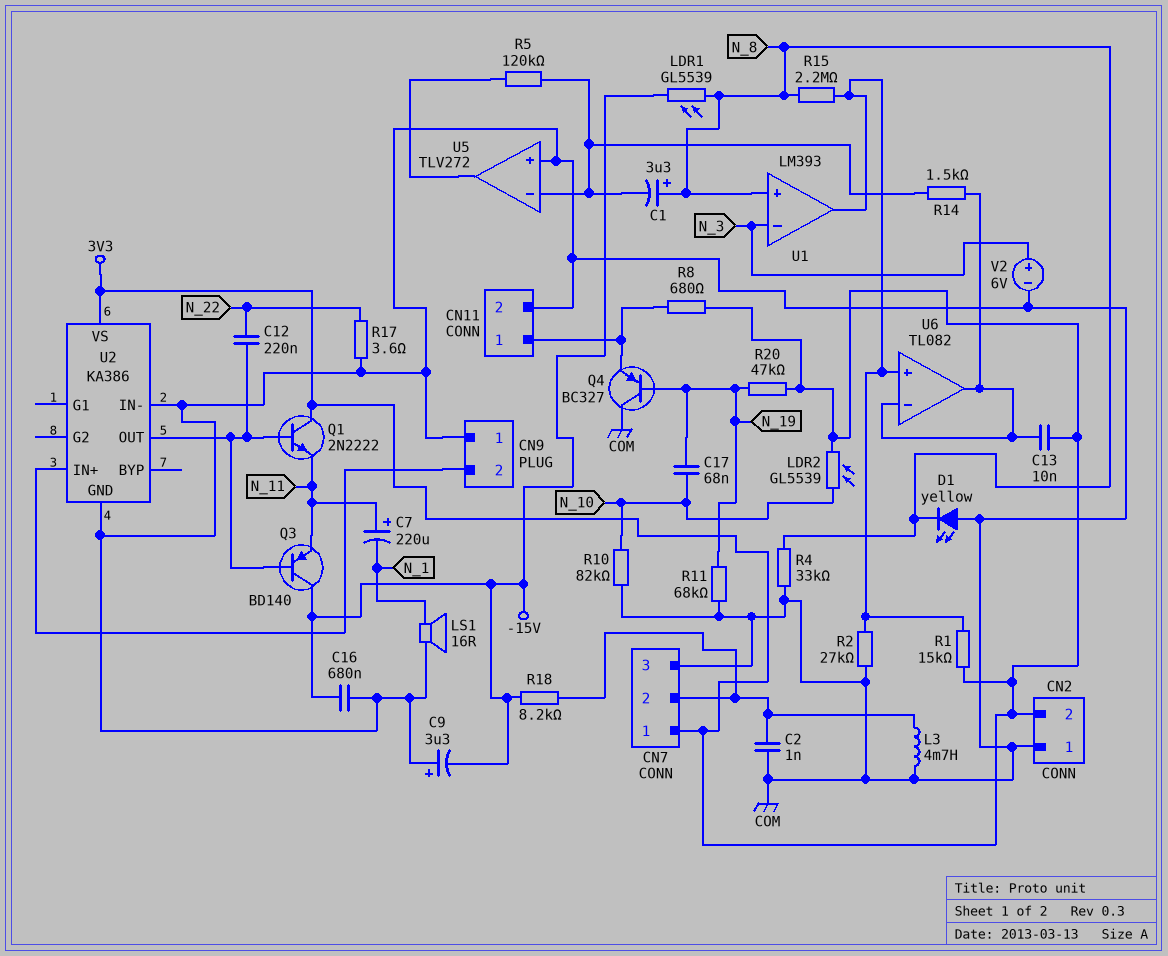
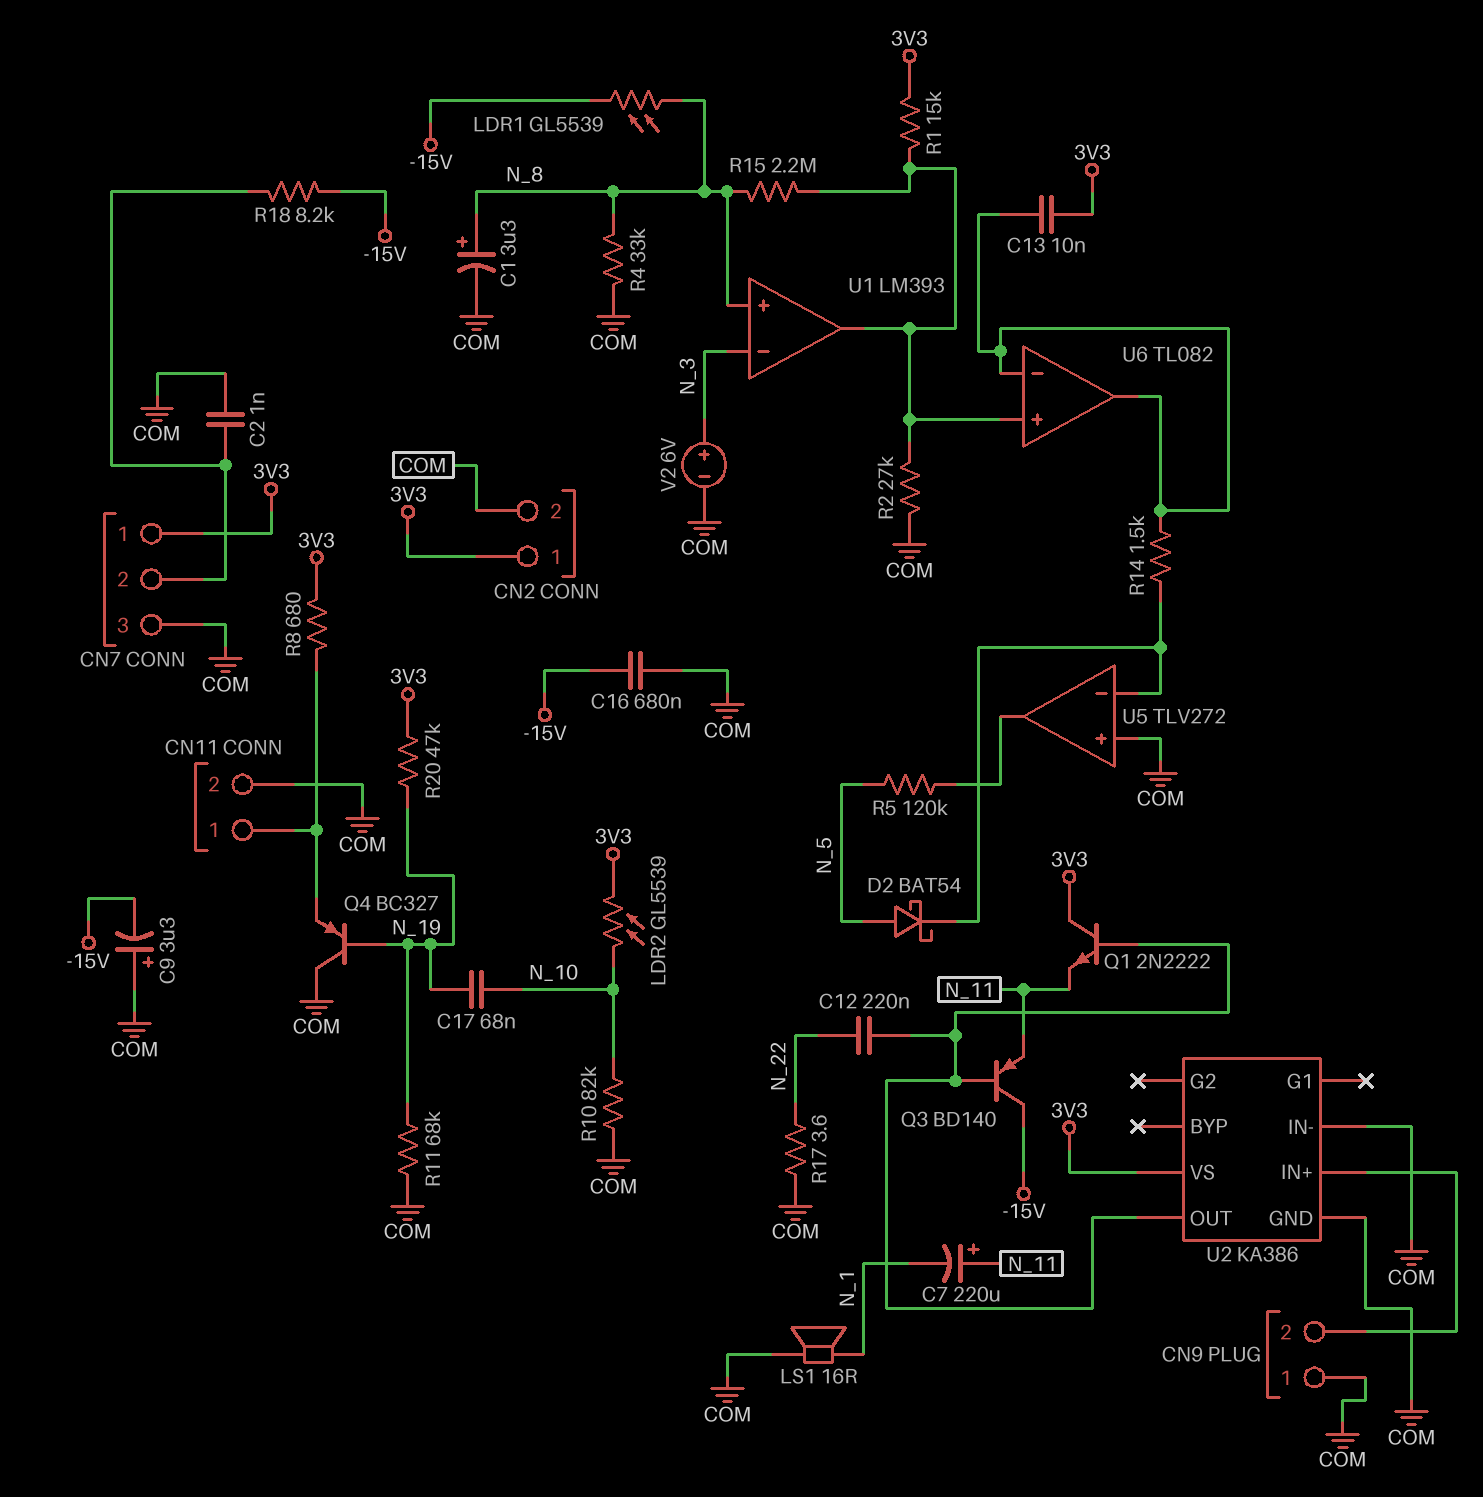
C1: 3.3uF (plus N_8, minus U5/in-) -> 3.3uF (plus N_8, minus COM)
CN2 pin 1: COM -> 3V3
CN2 pin 2: 3V3 -> COM
D1: LED yellow (A COM, K N_8) -> none
D2: none -> schottky BAT54 (A N_5, K U5/in-)
L3: 4.7mH (CN7/2, COM) -> none
R5: 120k (U5/in-, U5/out) -> 120k (N_5, U5/out)

